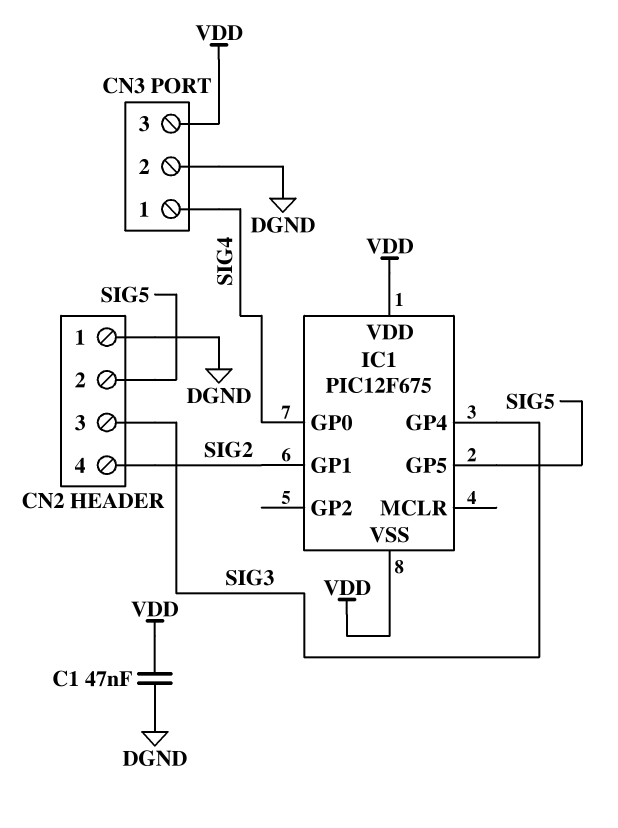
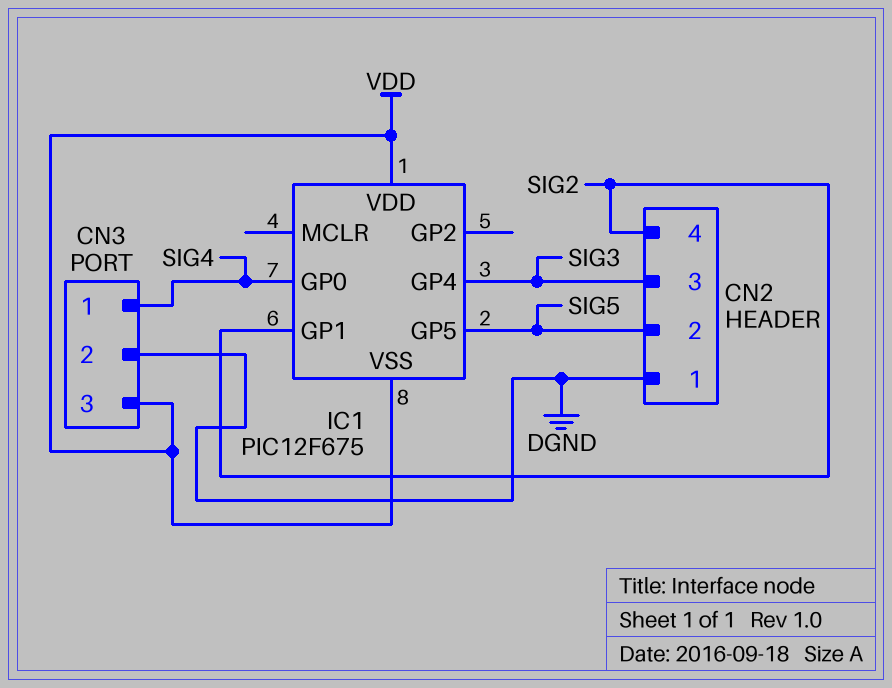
C1: 47nF (DGND, VDD) -> none

